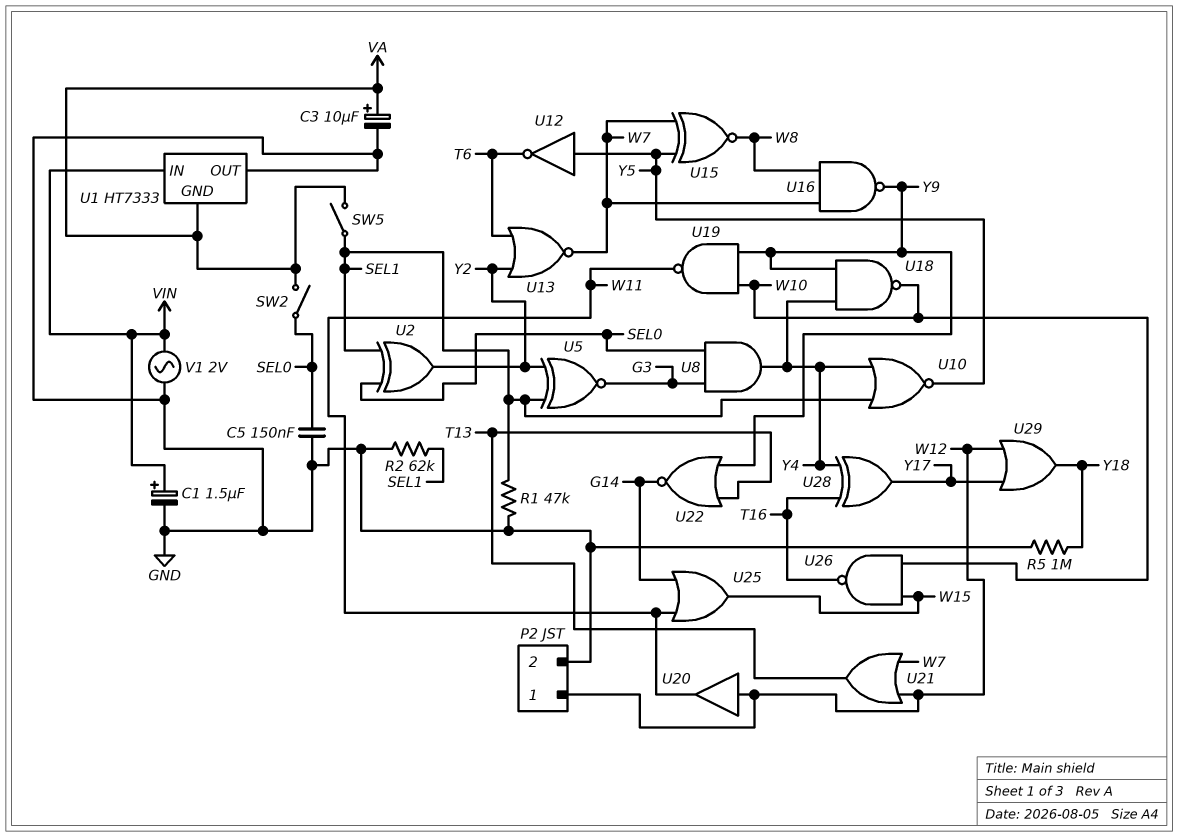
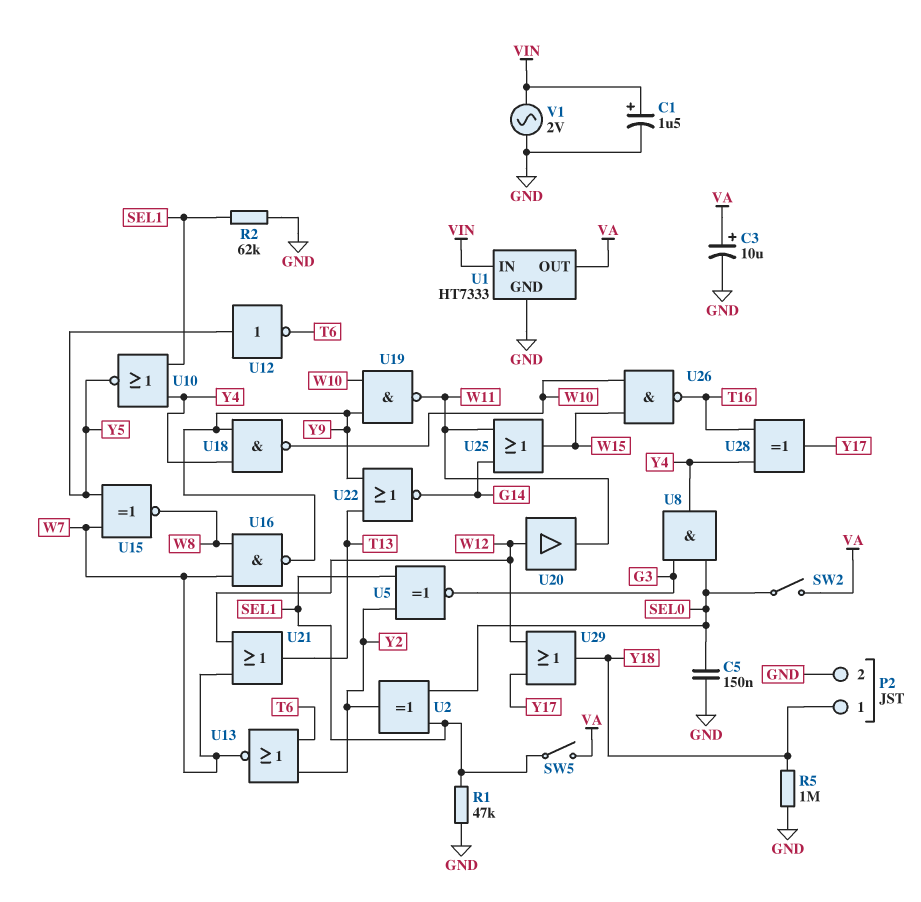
P2 pin 1: W12 -> Y18
U1 pin GND: VA -> GND
U1 pin OUT: GND -> VA

